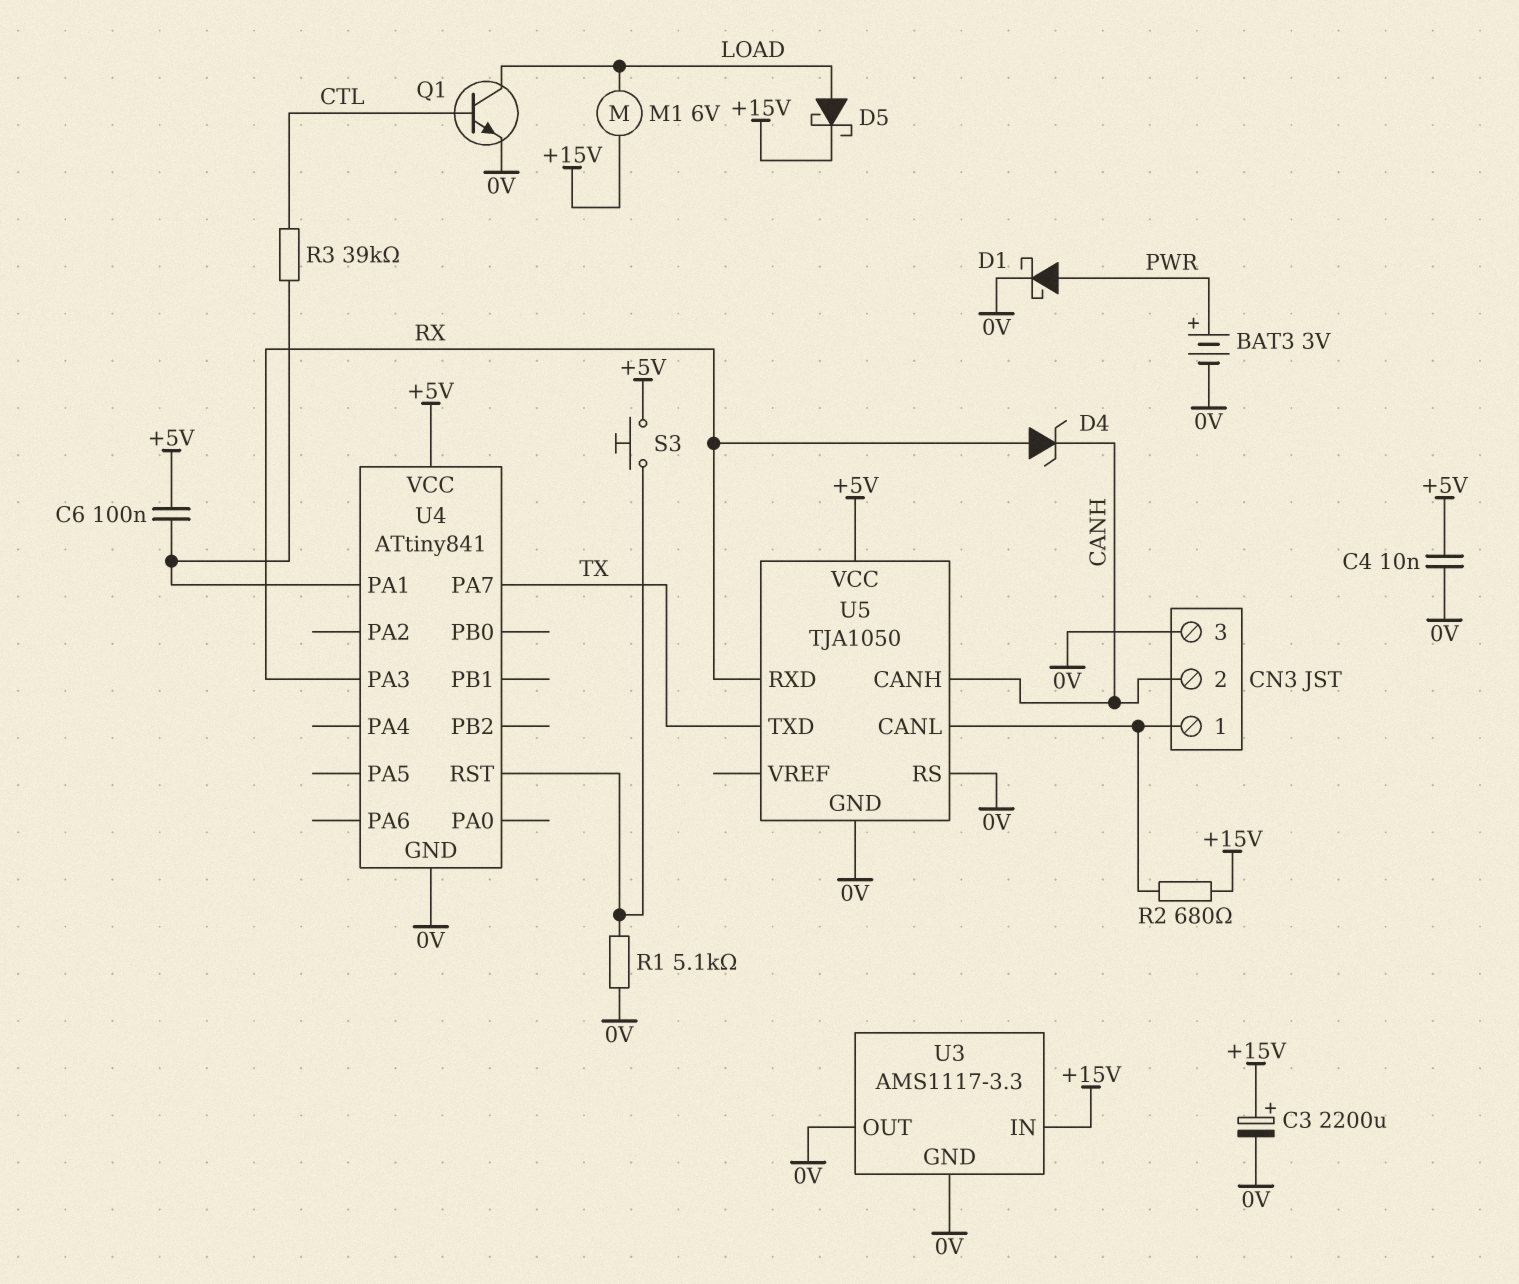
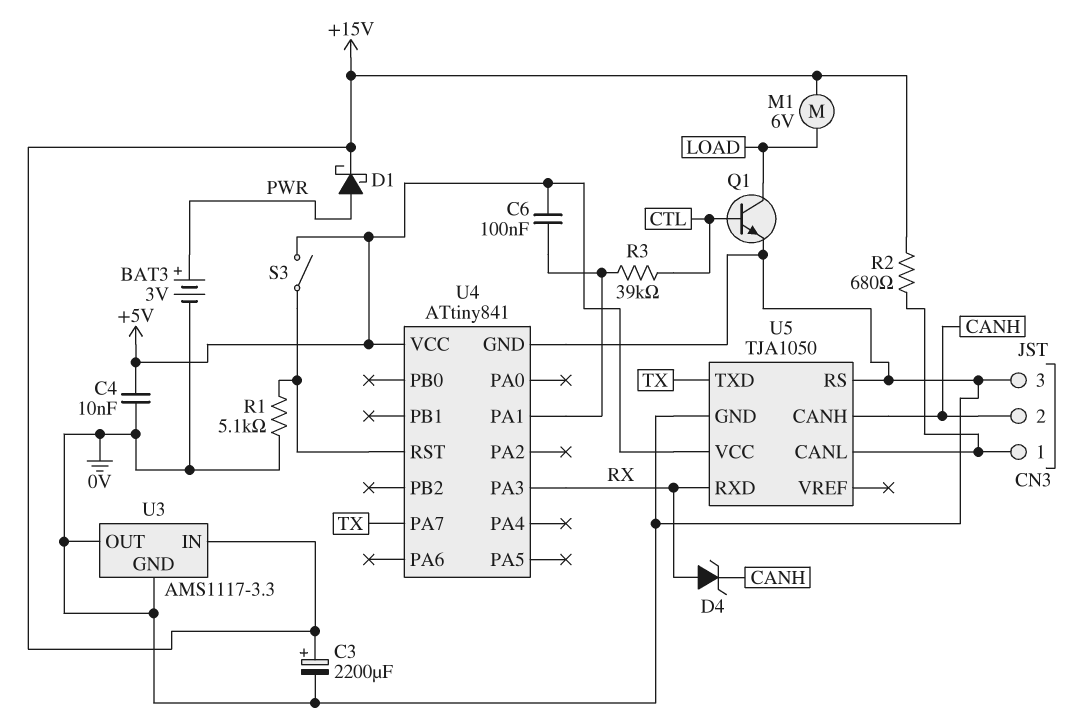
D1: schottky (A PWR, K 0V) -> schottky (A PWR, K +15V)
D5: schottky (A LOAD, K +15V) -> none
S3: button (+5V, U4/RST) -> switch (+5V, U4/RST)

